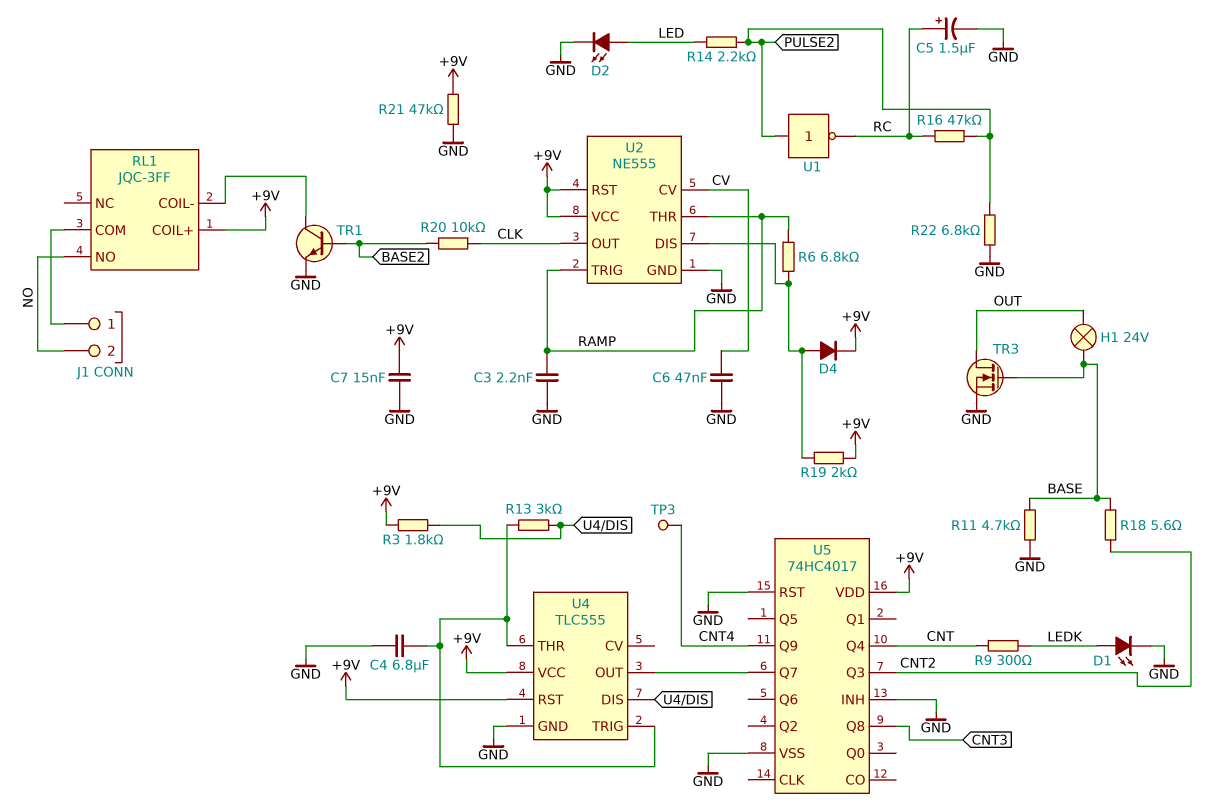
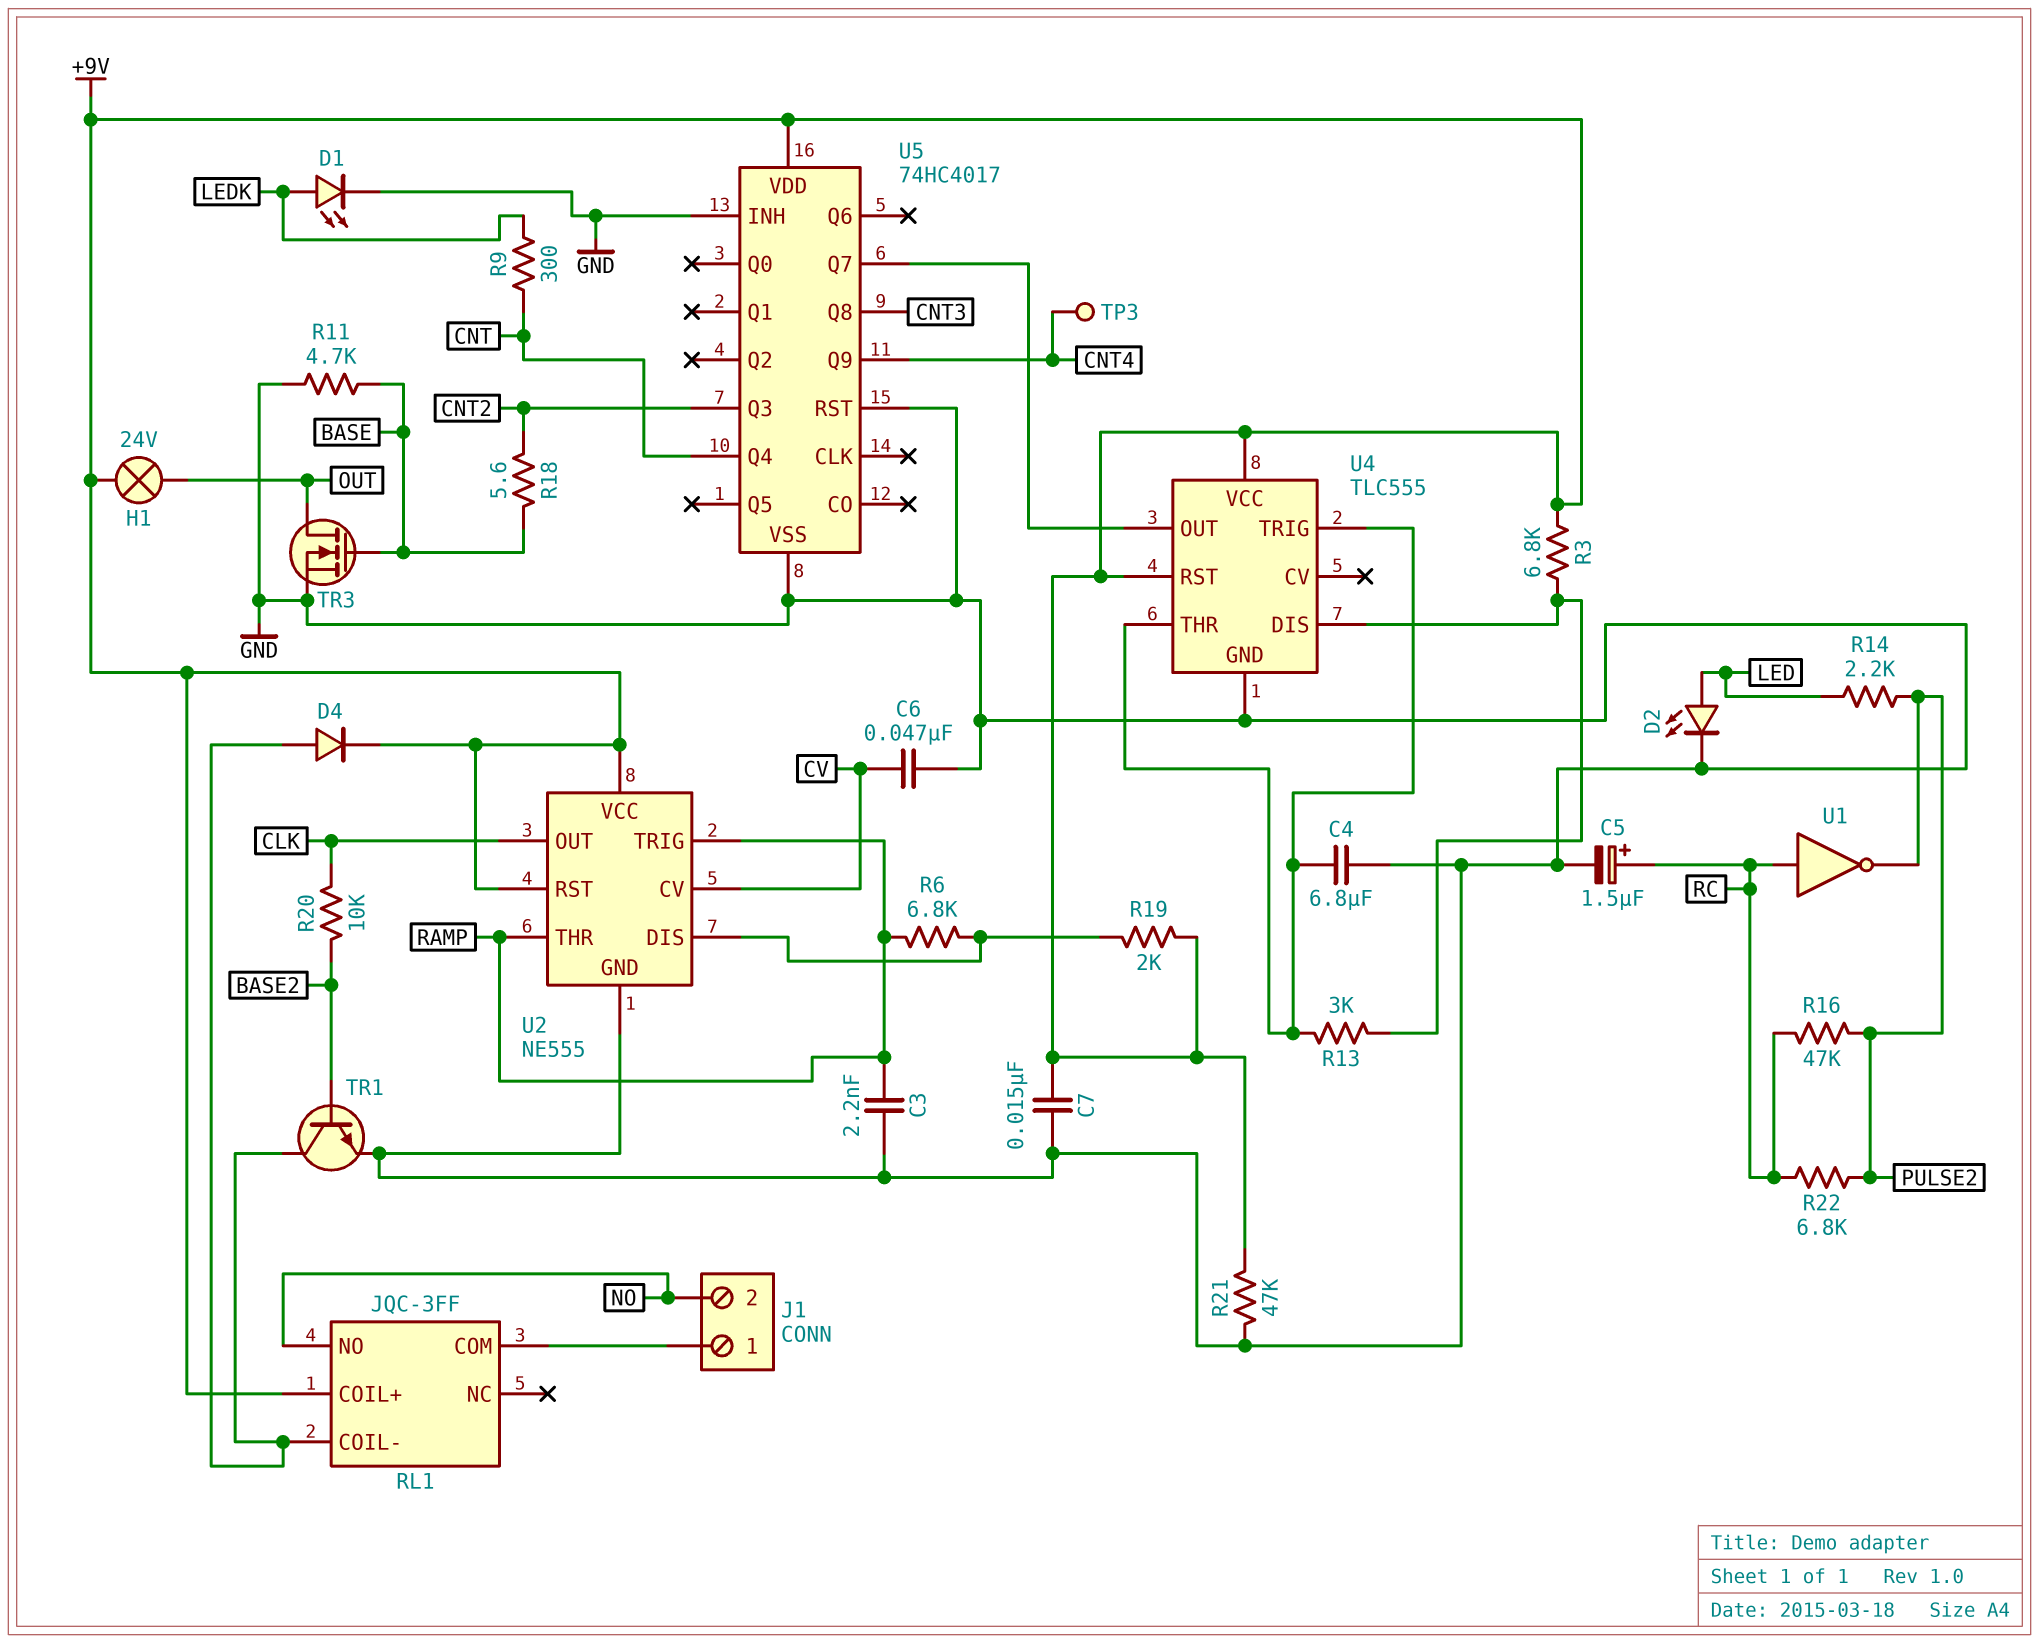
D4: diode (A U2/DIS, K +9V) -> diode (A RL1/COIL-, K +9V)
H1: lamp 24V (BASE, OUT) -> lamp 24V (+9V, OUT)
R3: 1.8k (+9V, U4/DIS) -> 6.8k (+9V, U4/DIS)
R22: 6.8k (GND, PULSE2) -> 6.8k (PULSE2, RC)
U1: NOT (in PULSE2, out RC) -> NOT (in RC, out PULSE2)

